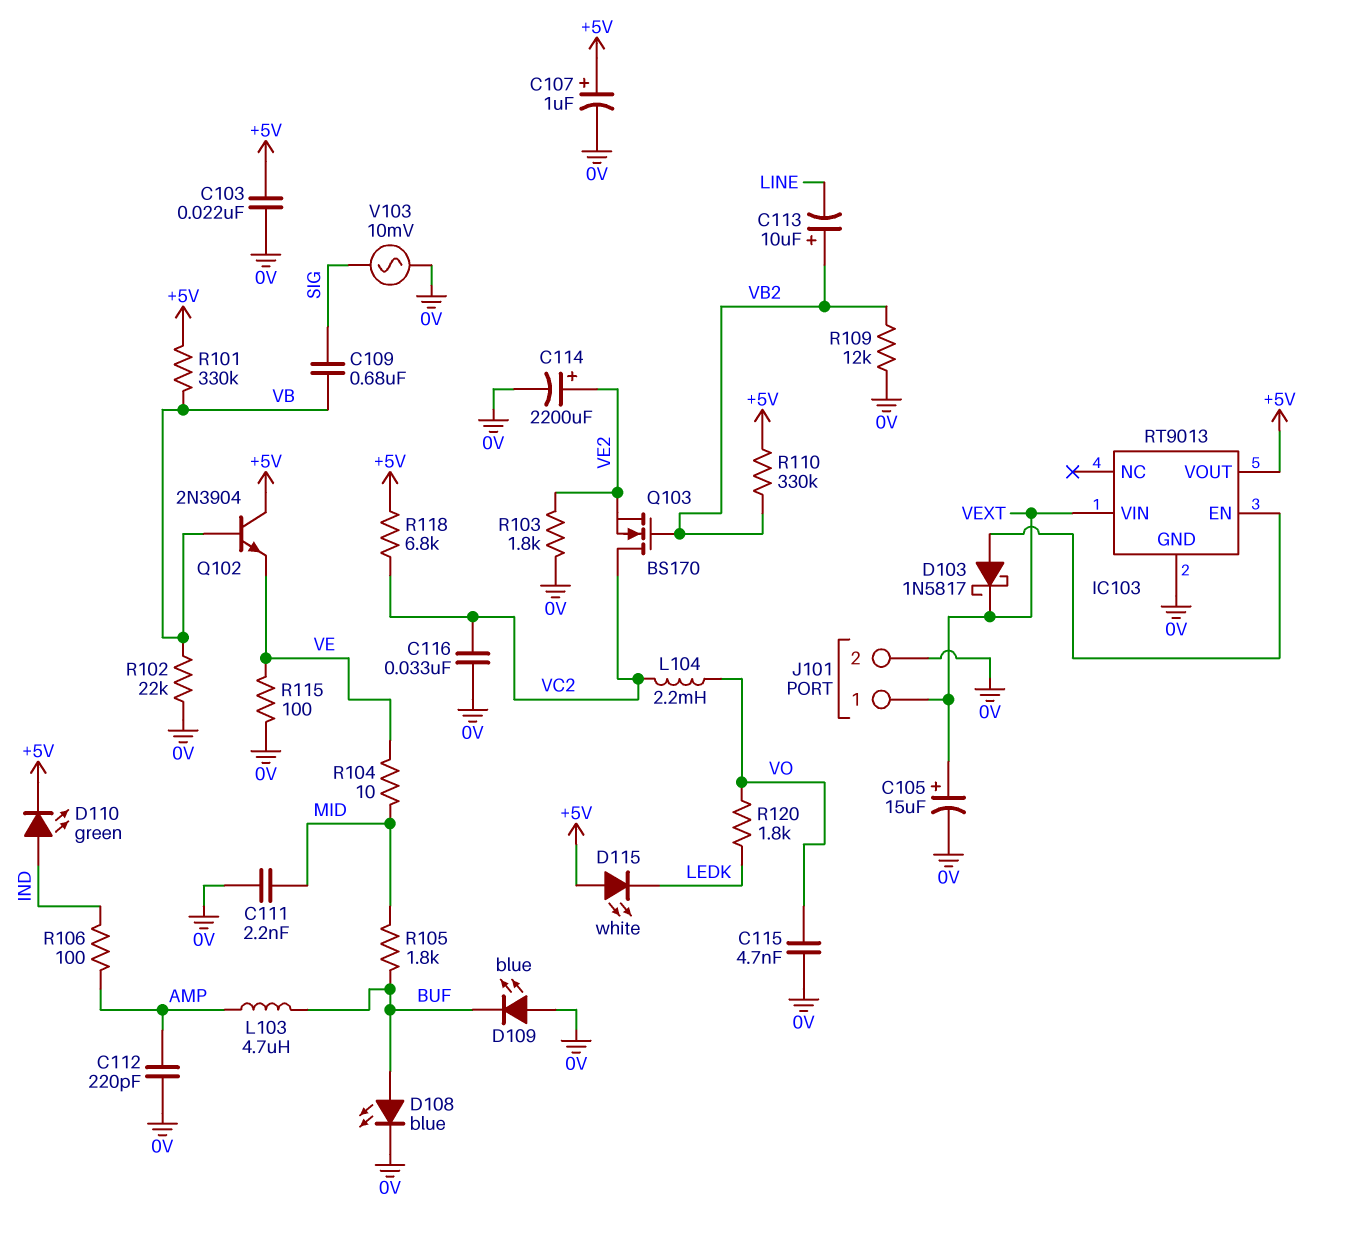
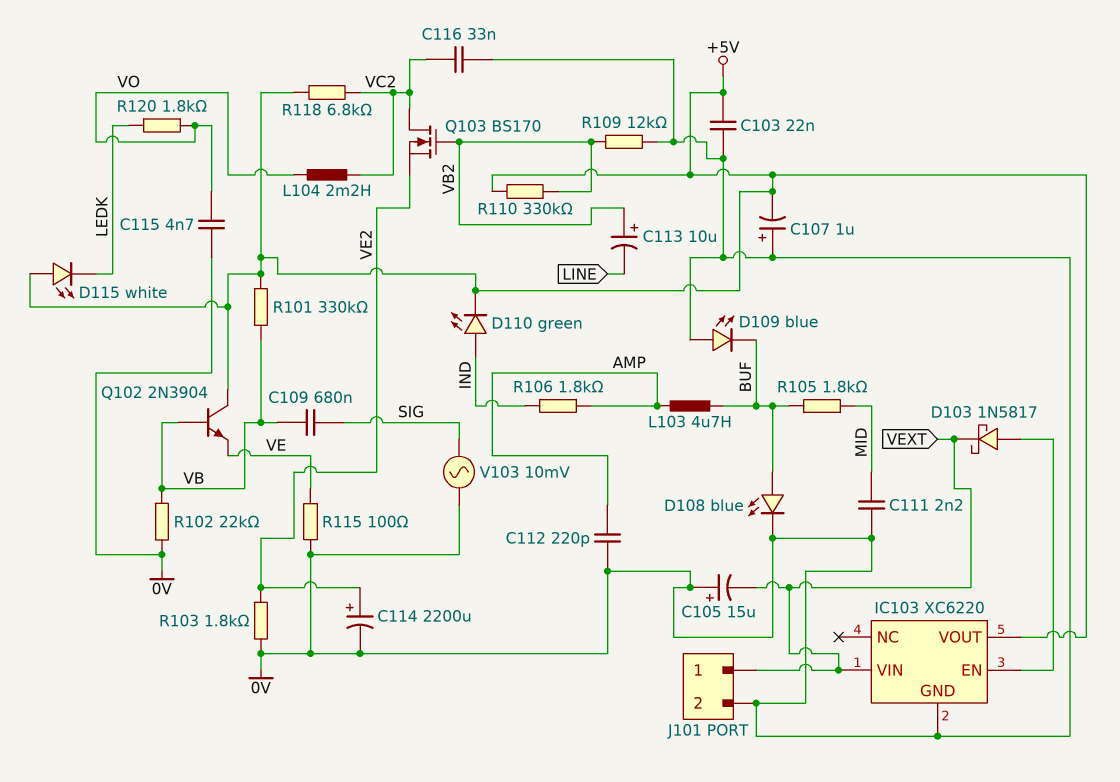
C105: 15uF (plus VEXT, minus 0V) -> 15uF (plus 0V, minus VEXT)
C107: 1uF (plus +5V, minus 0V) -> 1uF (plus 0V, minus +5V)
IC103: RT9013 -> XC6220
R104: 10 (MID, VE) -> none
R106: 100 (AMP, IND) -> 1.8k (AMP, IND)

